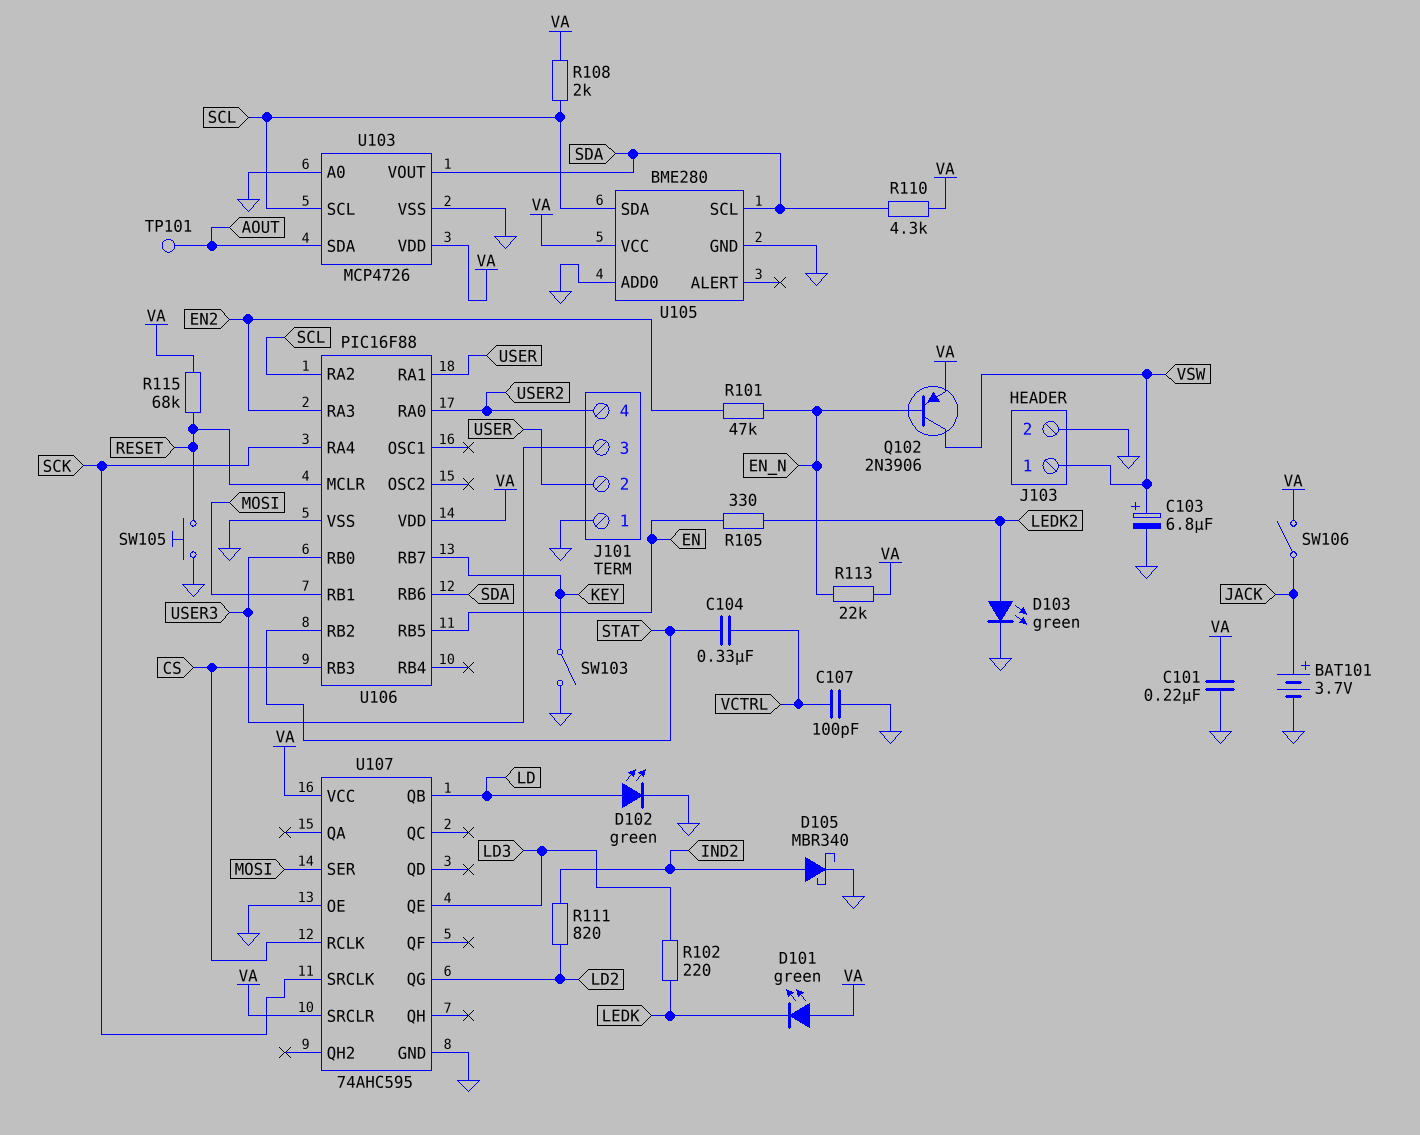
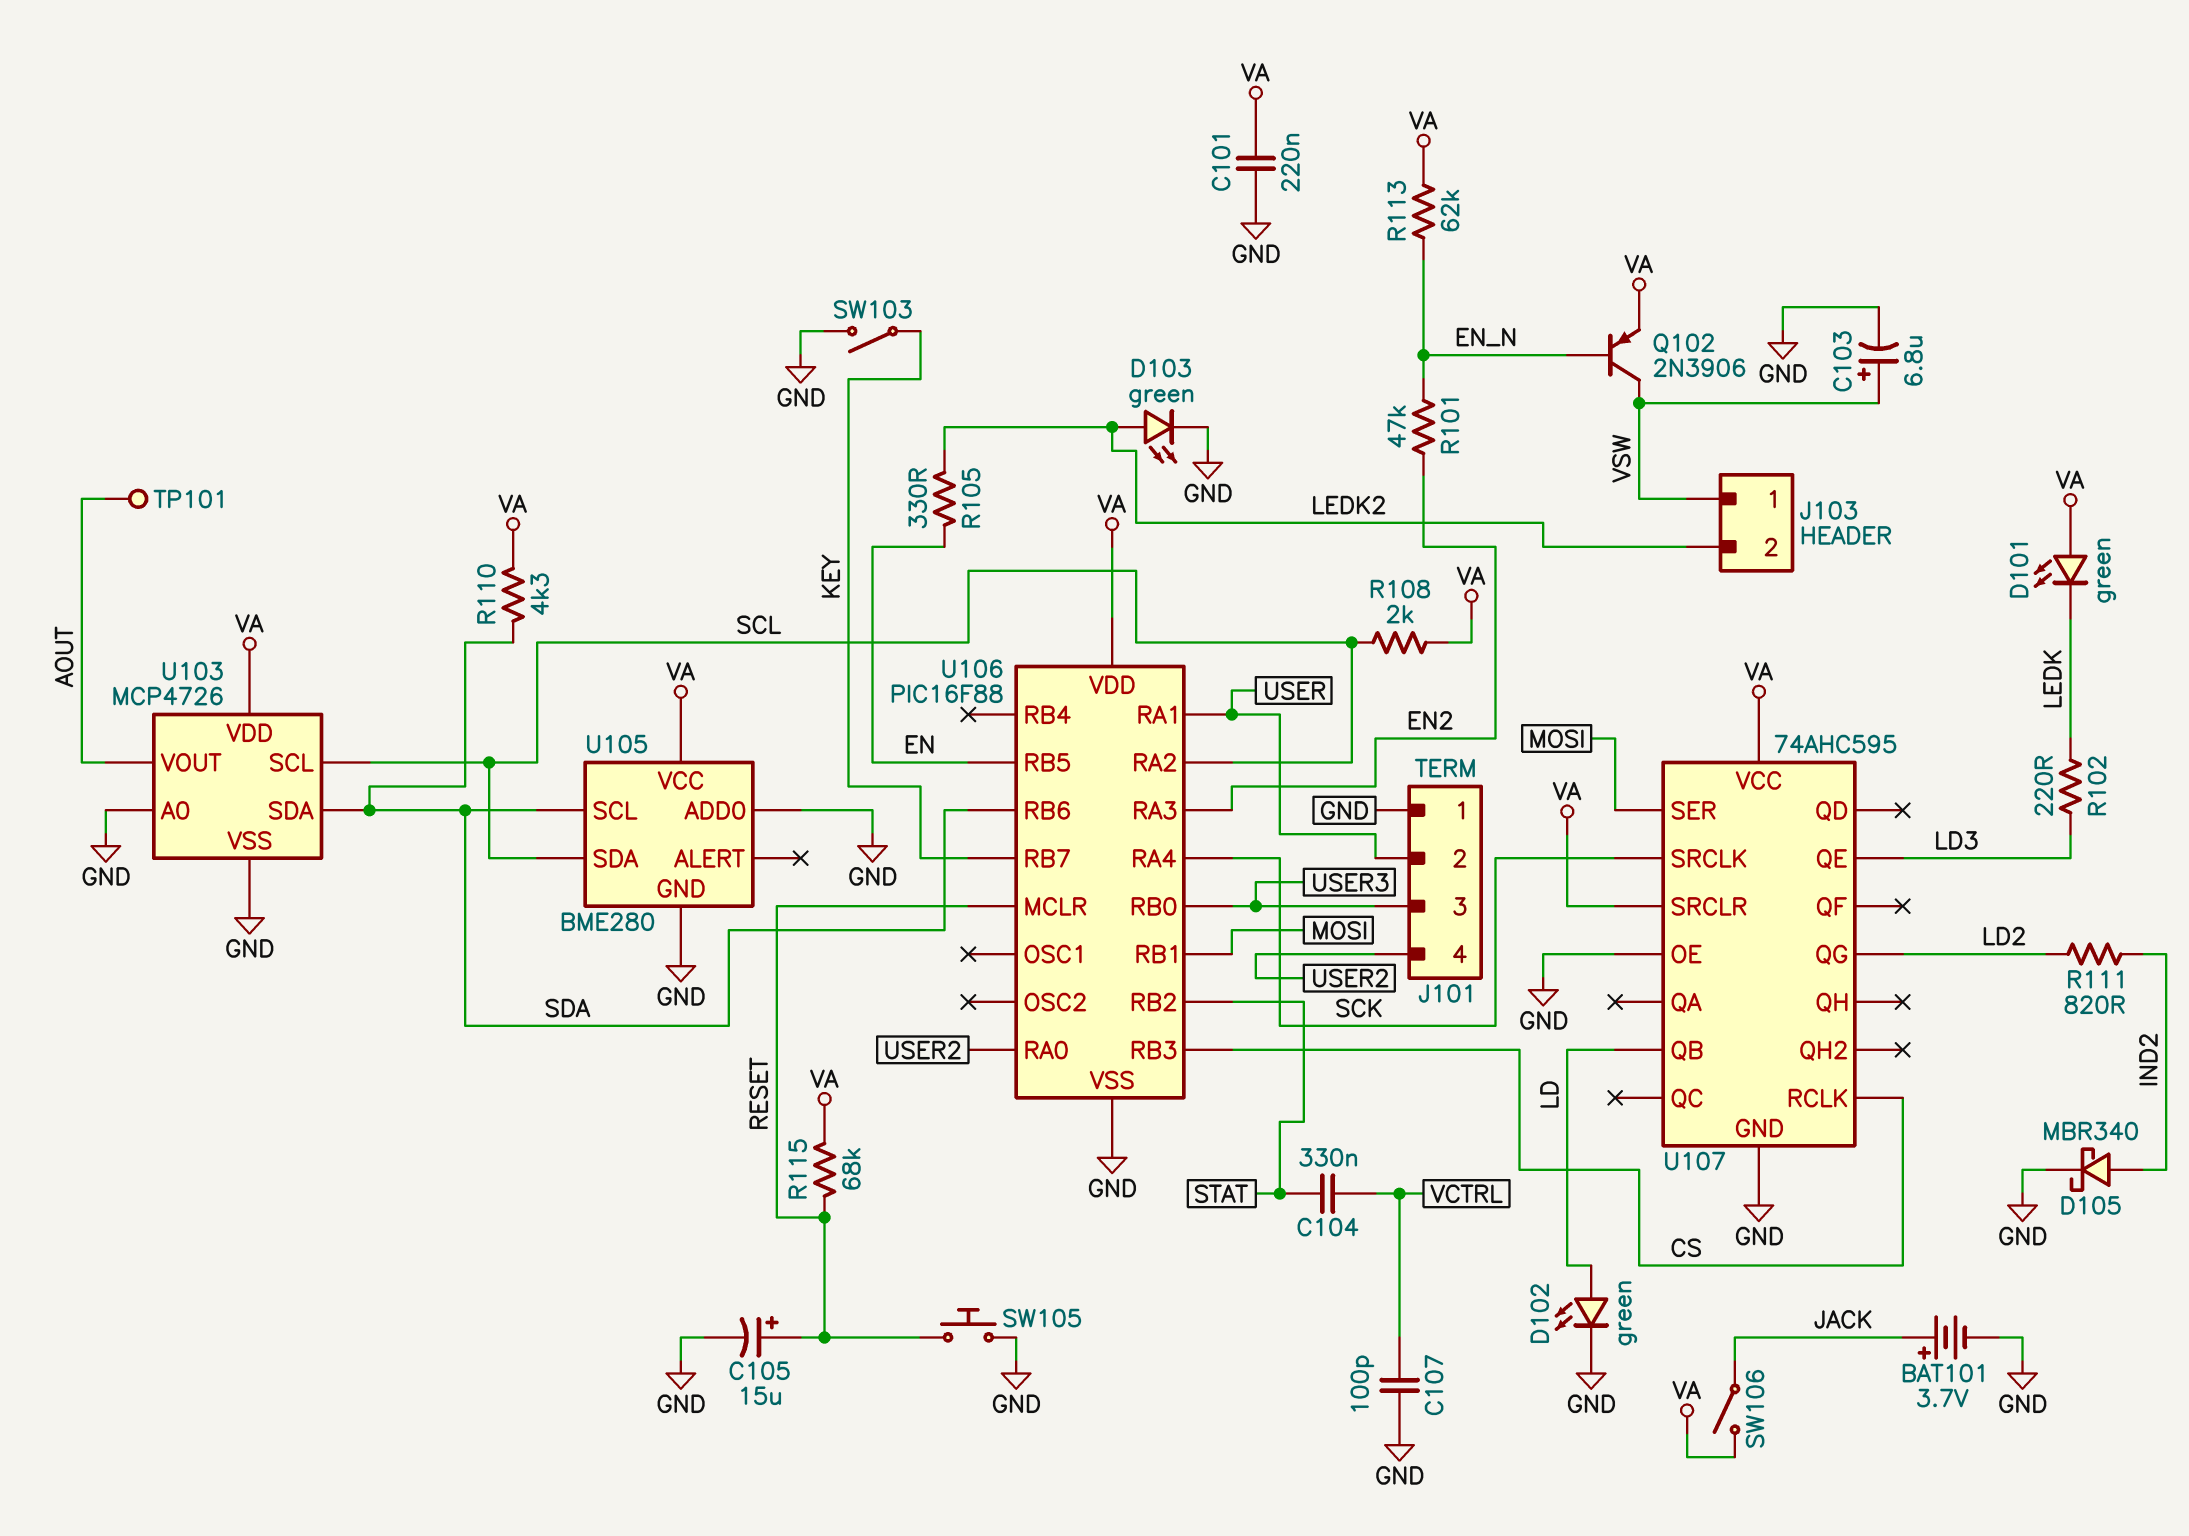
C105: none -> 15uF (plus RESET, minus GND)
J103 pin 2: GND -> LEDK2
R113: 22k (EN_N, VA) -> 62k (EN_N, VA)
U103 pin SDA: AOUT -> SDA
U103 pin VOUT: SDA -> AOUT

